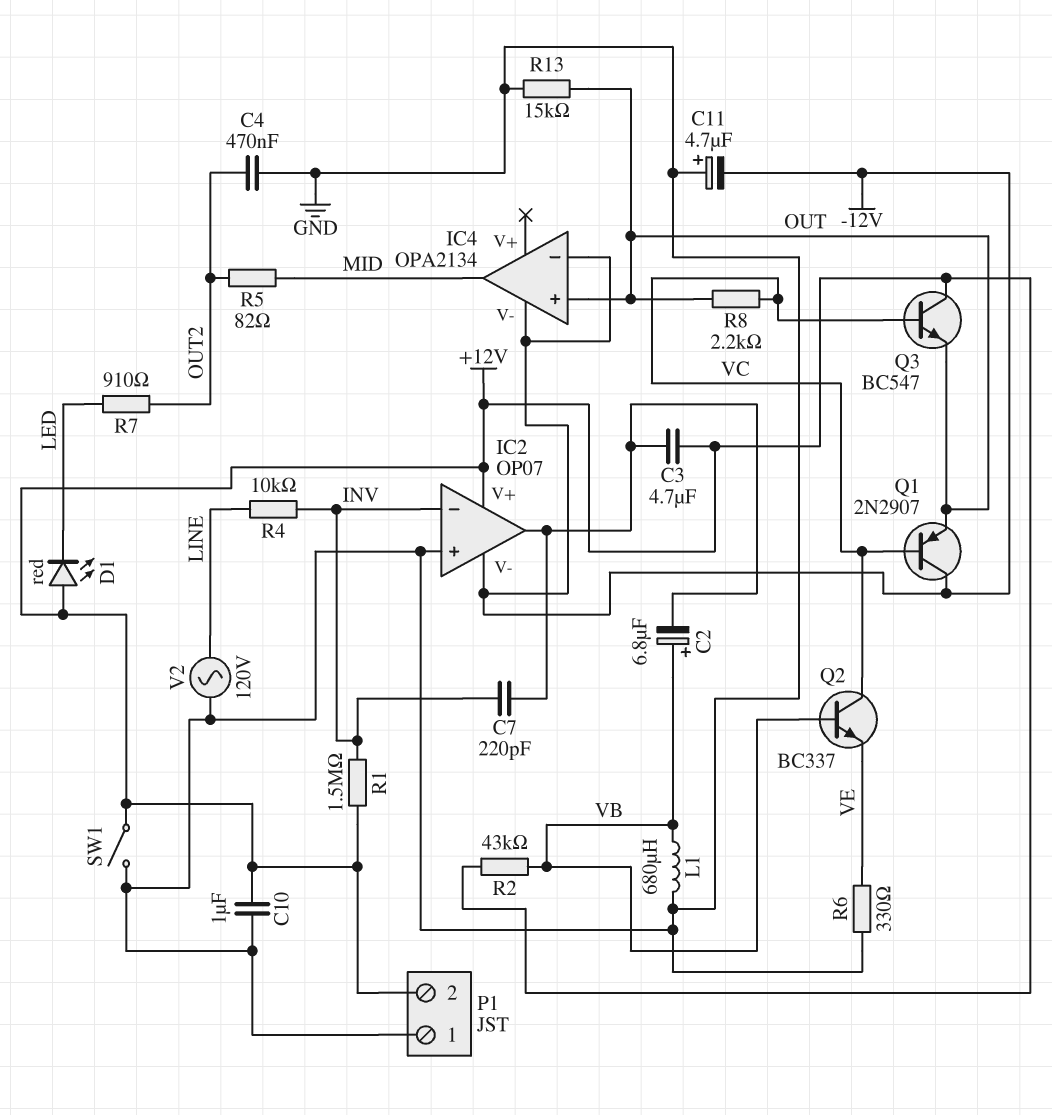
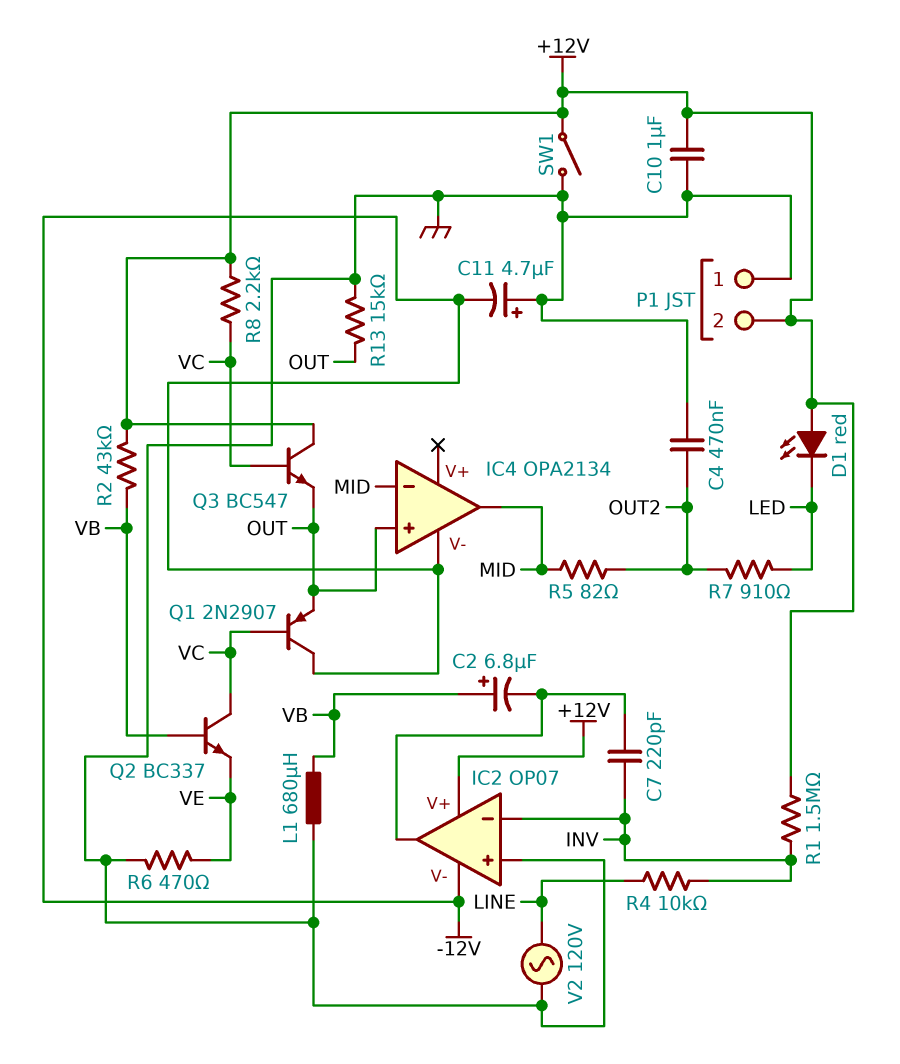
C3: 4.7uF (+12V, IC2/out) -> none
IC4 pin in-: -12V -> MID
R6: 330 (GND, VE) -> 470 (GND, VE)
R8: 2.2k (OUT, VC) -> 2.2k (+12V, VC)

